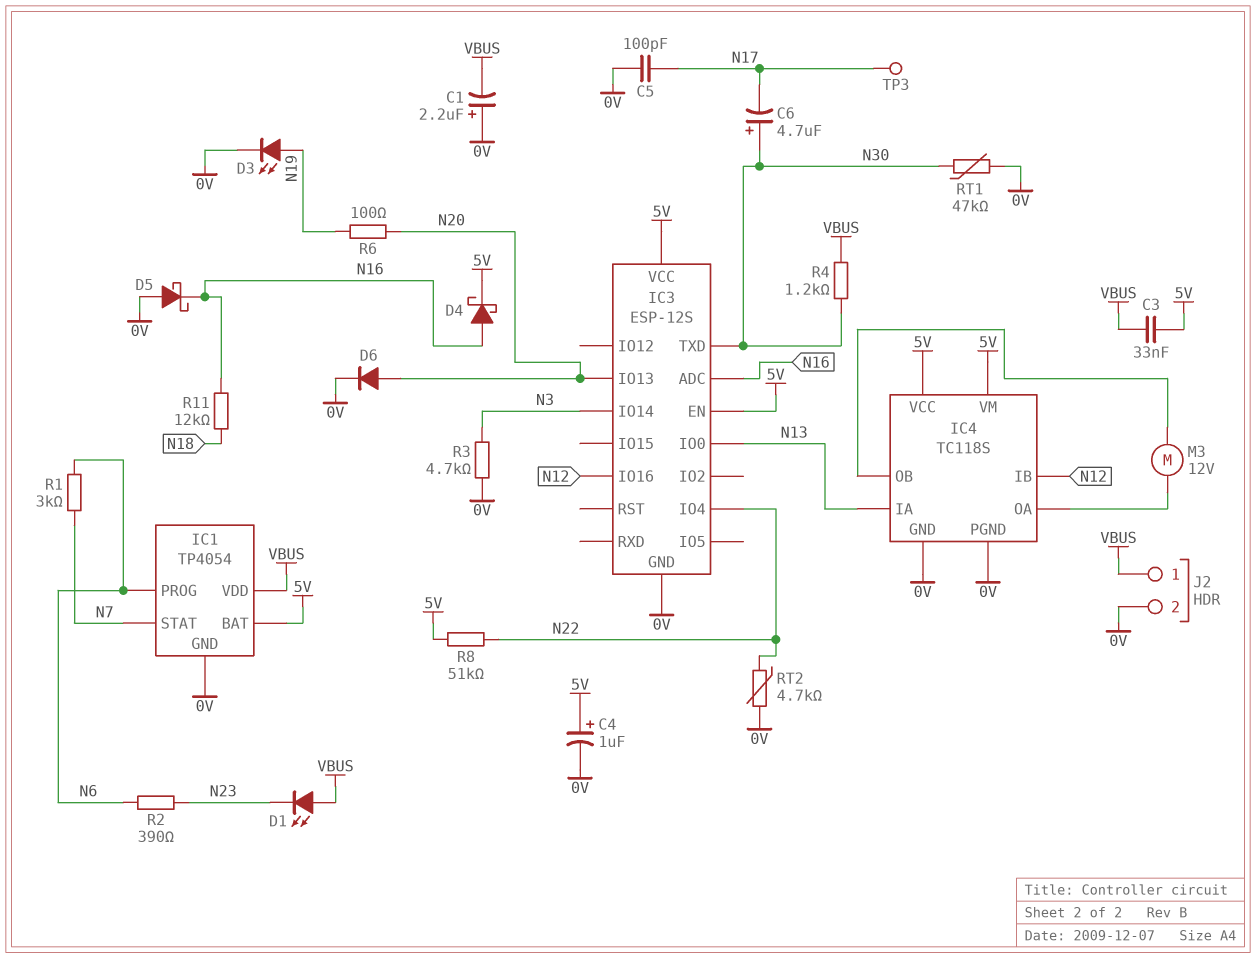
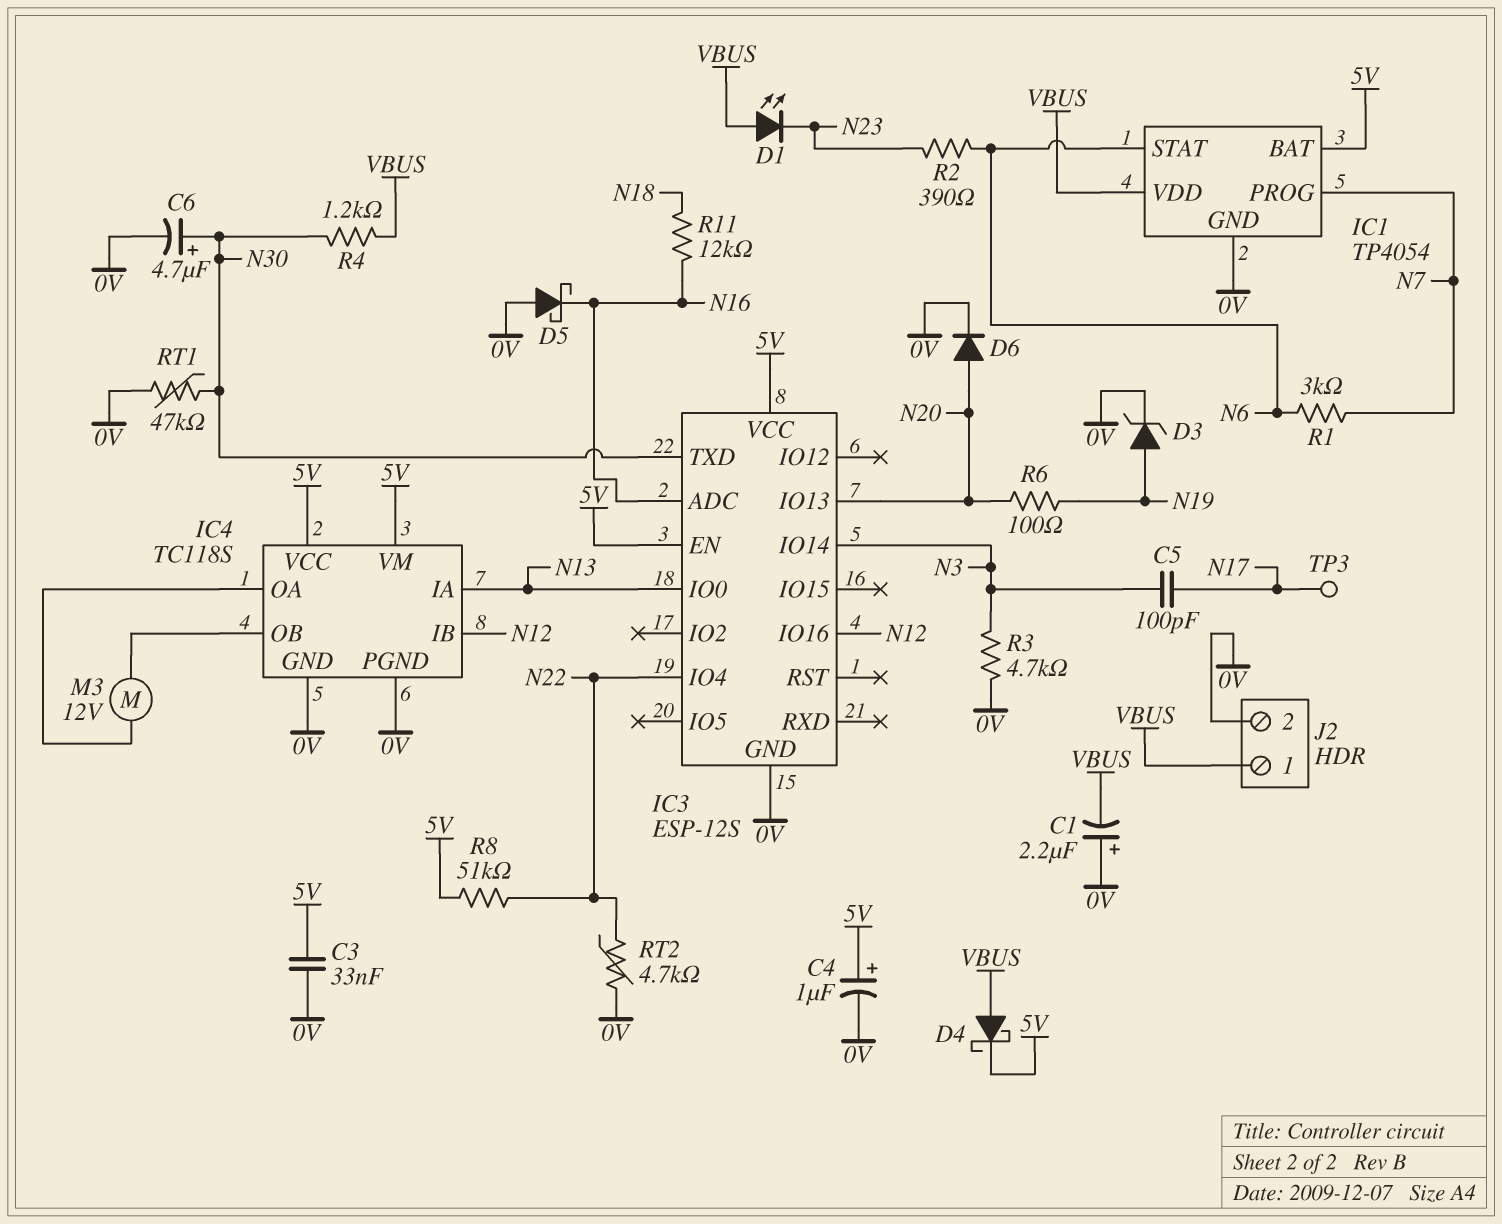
C3: 33nF (5V, VBUS) -> 33nF (0V, 5V)
C5: 100pF (0V, N17) -> 100pF (N3, N17)
C6: 4.7uF (plus N30, minus N17) -> 4.7uF (plus N30, minus 0V)
D3: LED (A N19, K 0V) -> zener (A N19, K 0V)
D4: schottky (A N16, K 5V) -> schottky (A VBUS, K 5V)
IC1 pin PROG: N6 -> N7
IC1 pin STAT: N7 -> N6

